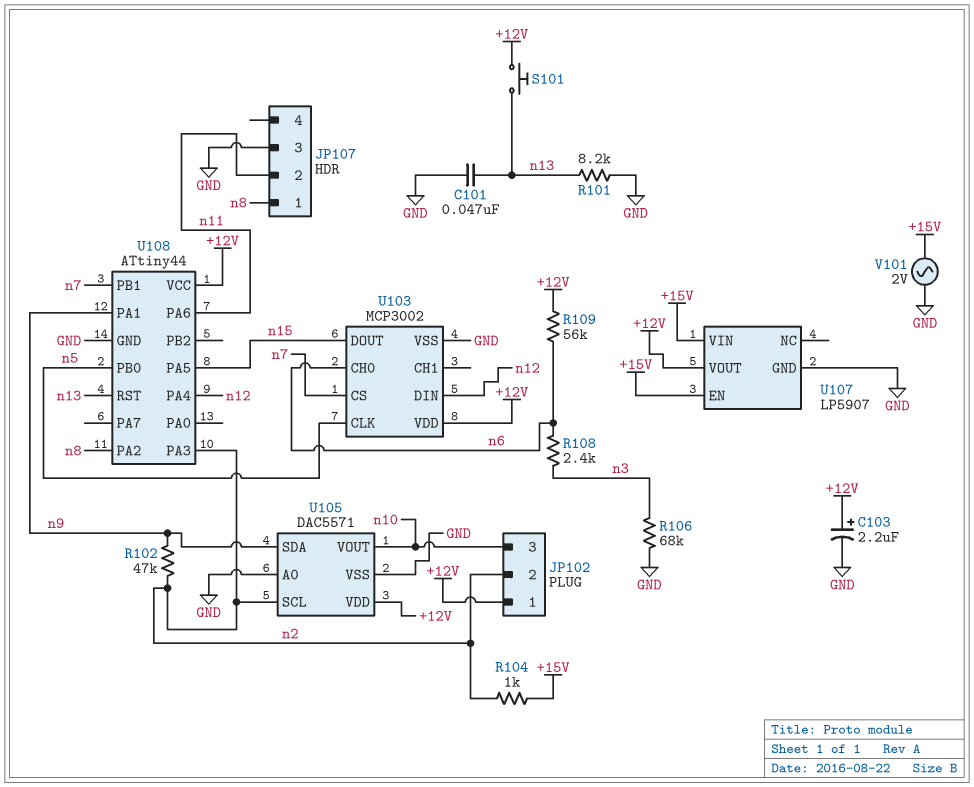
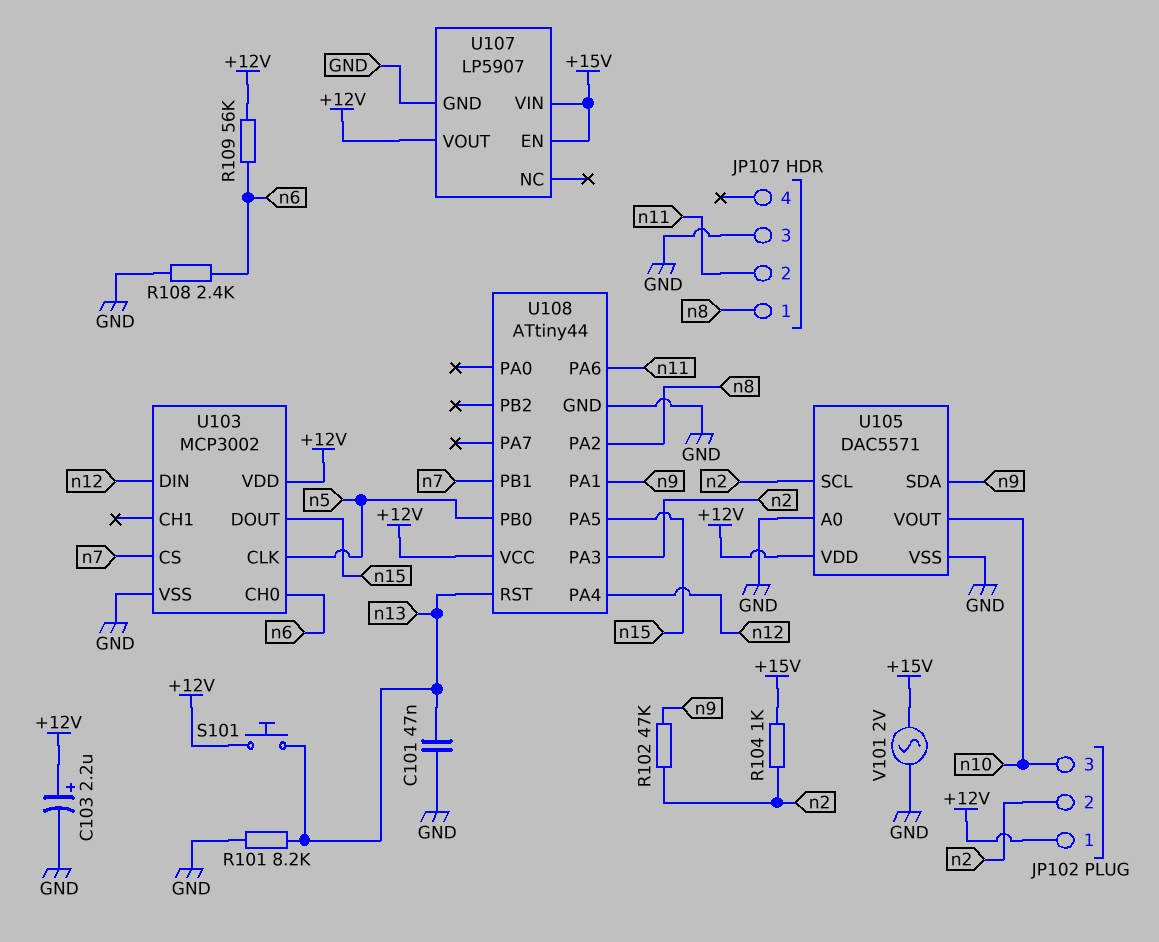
R106: 68k (GND, n3) -> none
R108: 2.4k (n3, n6) -> 2.4k (GND, n6)

